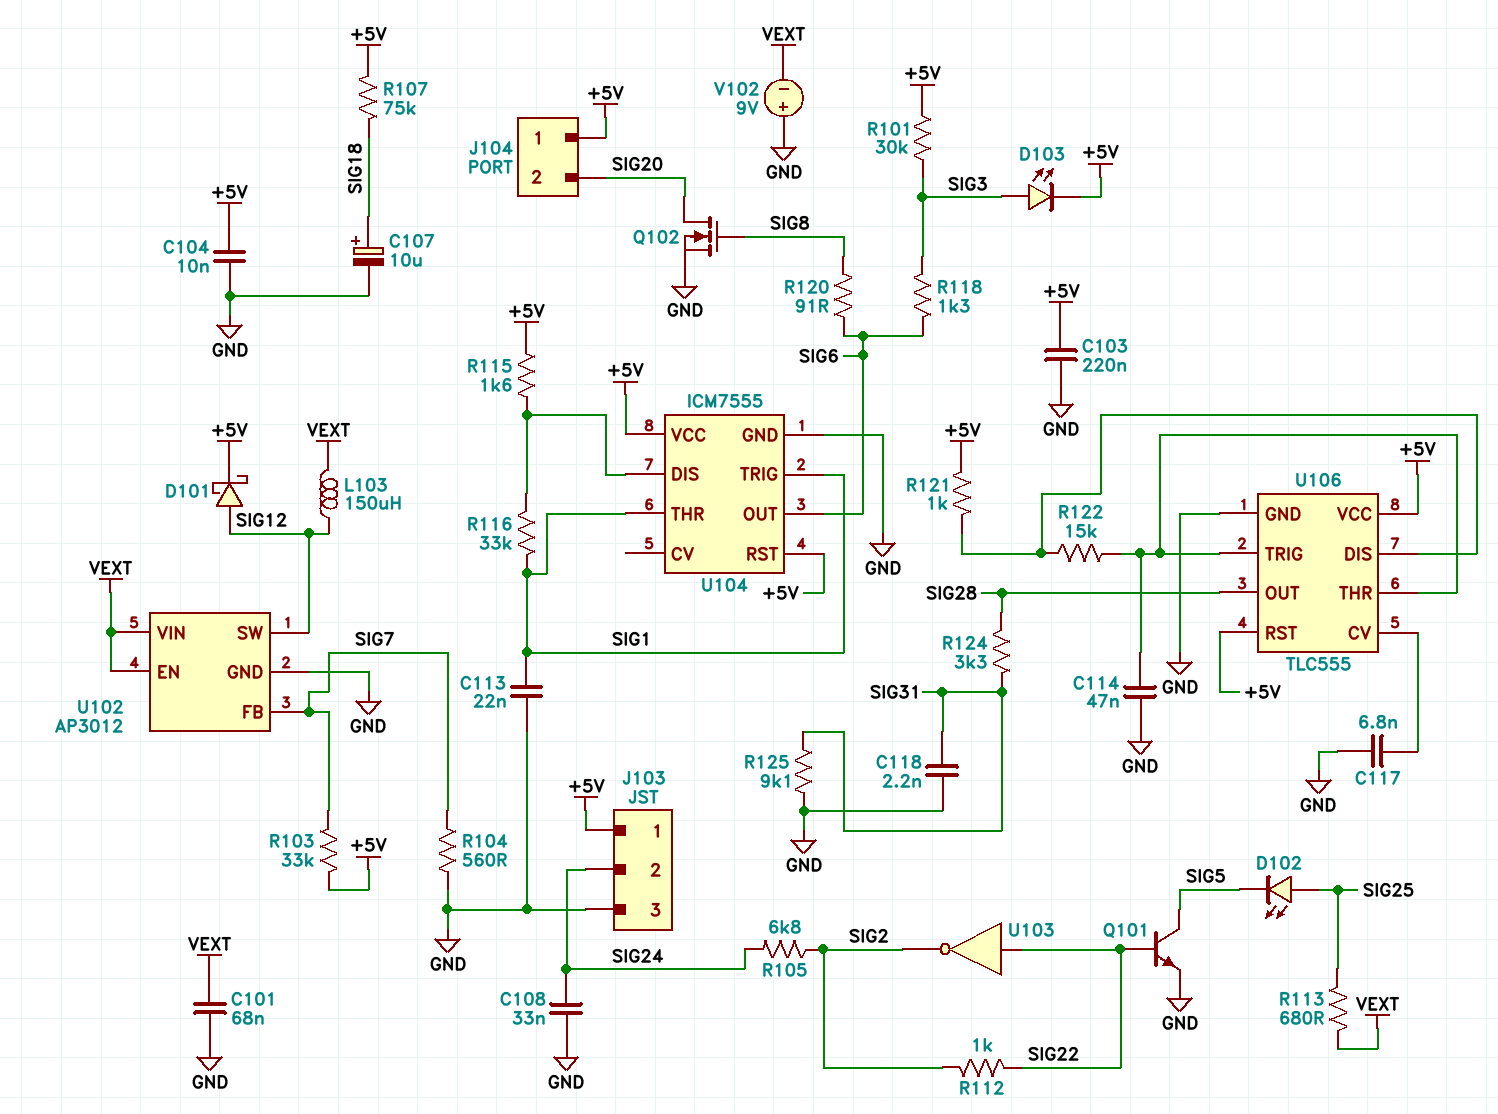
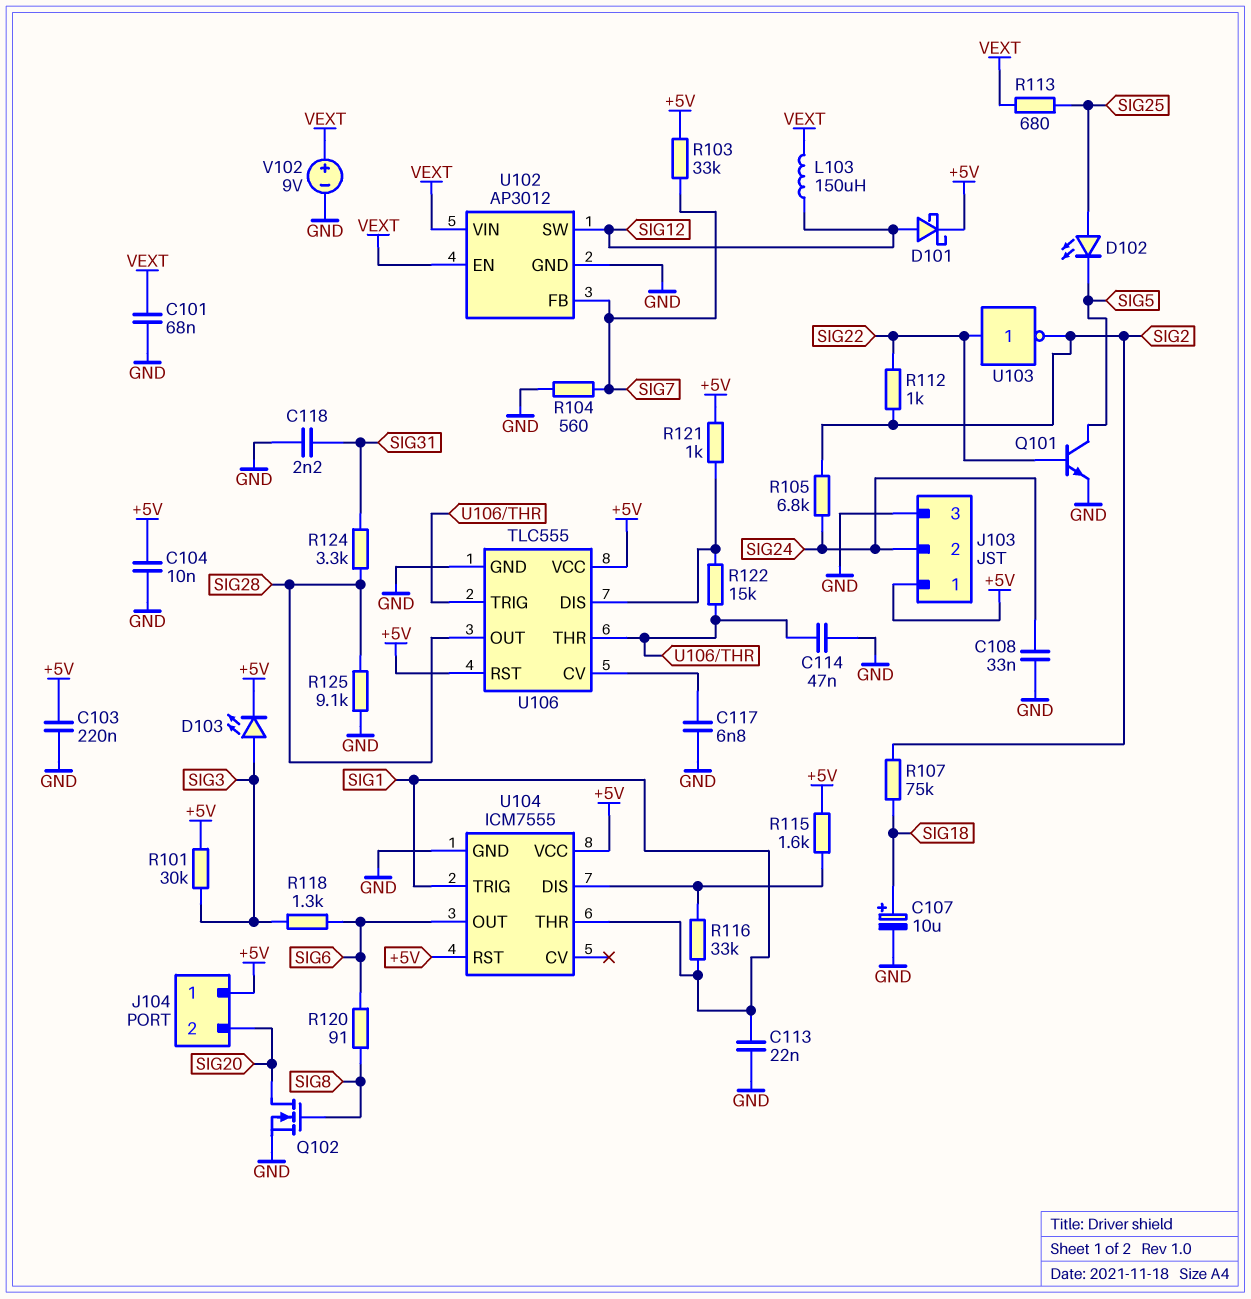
R107: 75k (+5V, SIG18) -> 75k (SIG2, SIG18)
R125: 9.1k (GND, SIG31) -> 9.1k (GND, SIG28)
V102: 9V (plus GND, minus VEXT) -> 9V (plus VEXT, minus GND)

